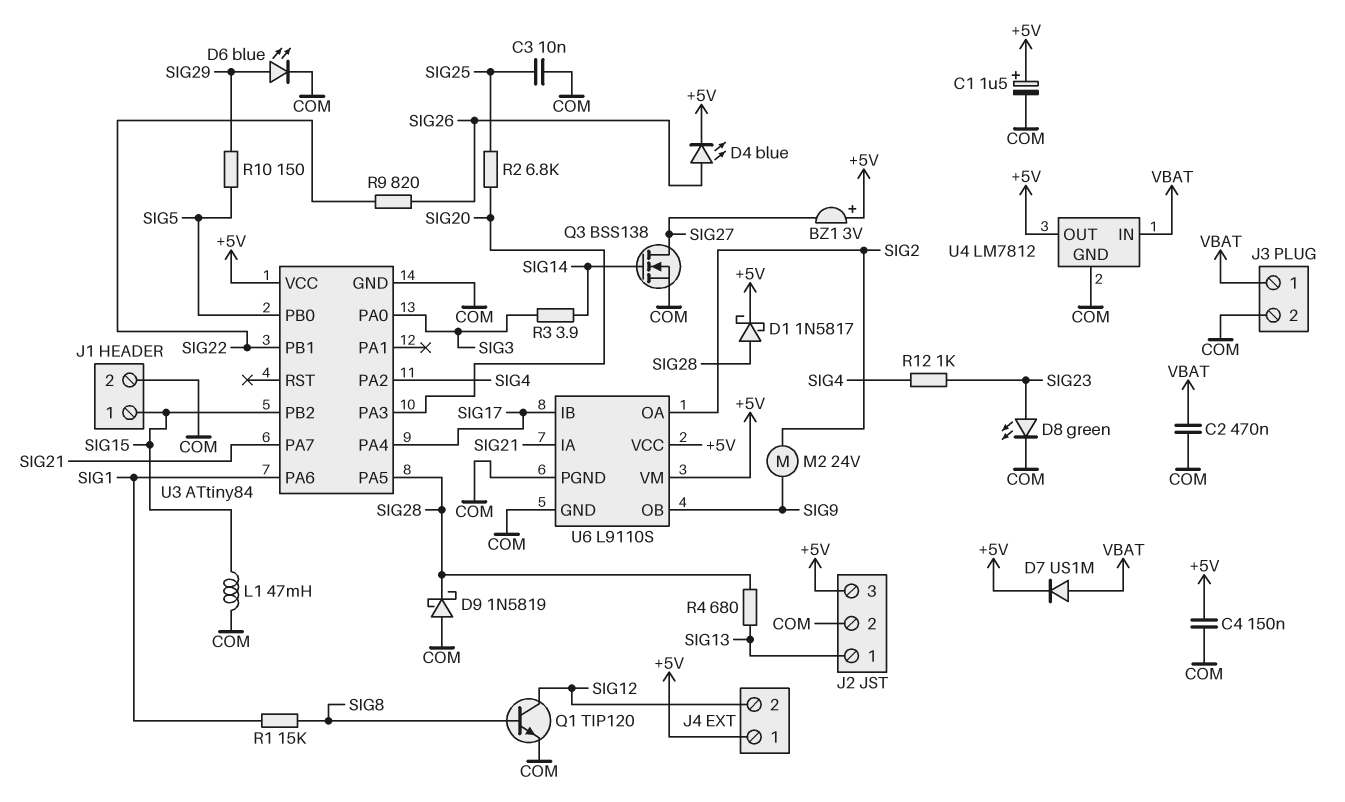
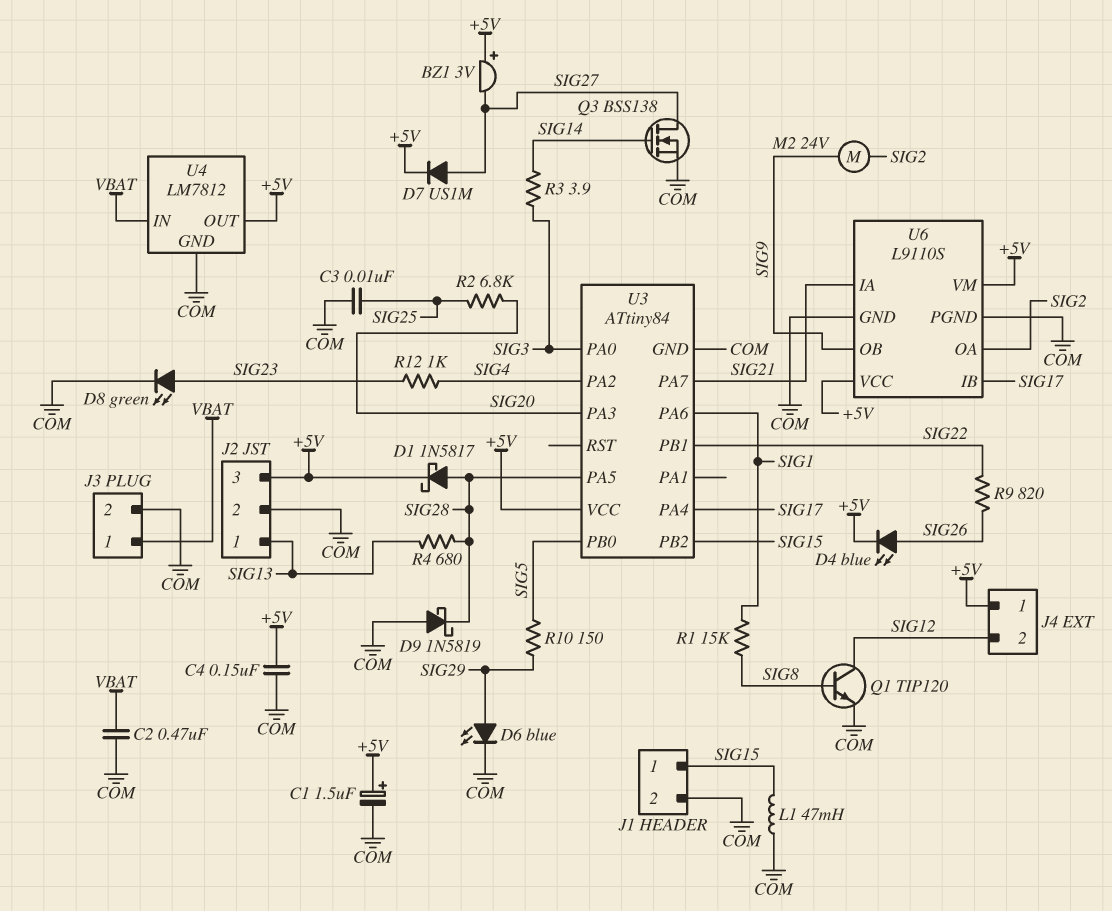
D7: diode US1M (A VBAT, K +5V) -> diode US1M (A SIG27, K +5V)

